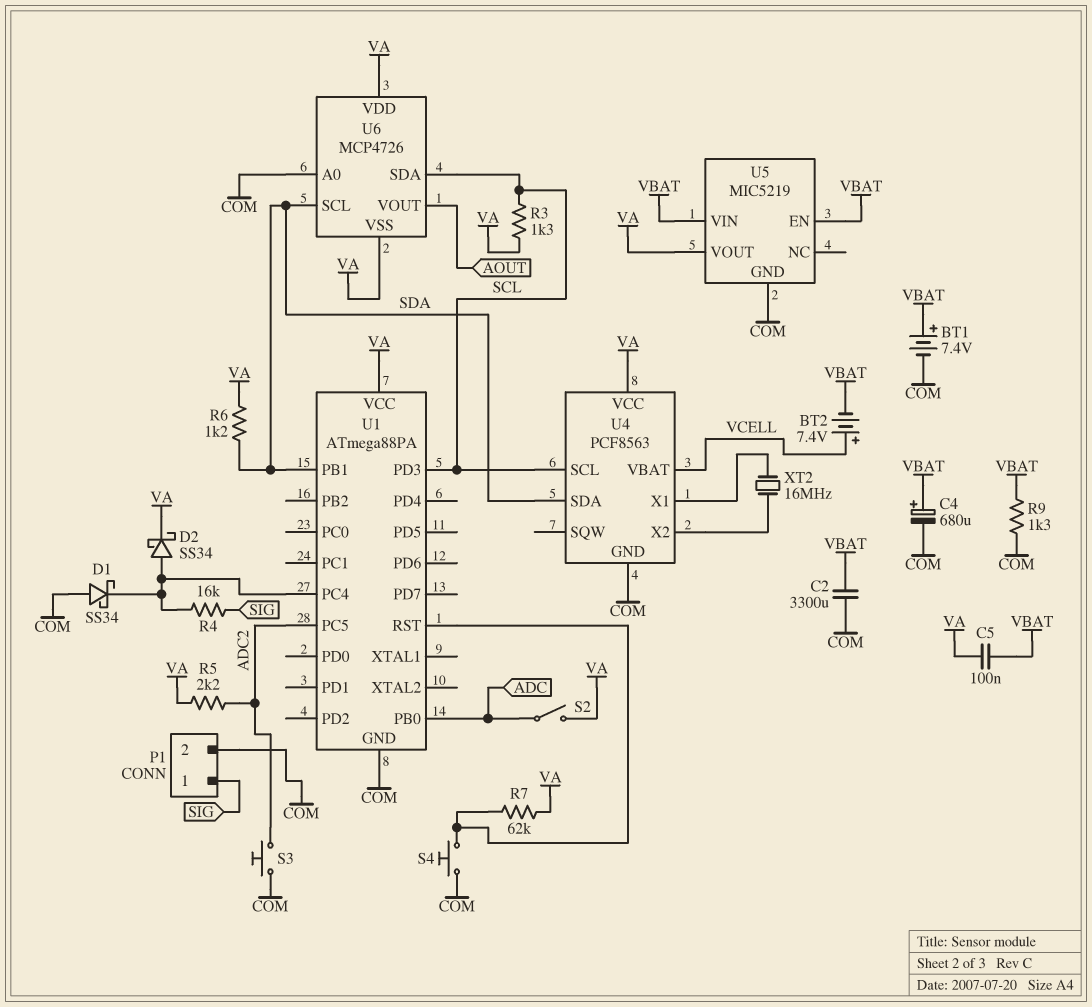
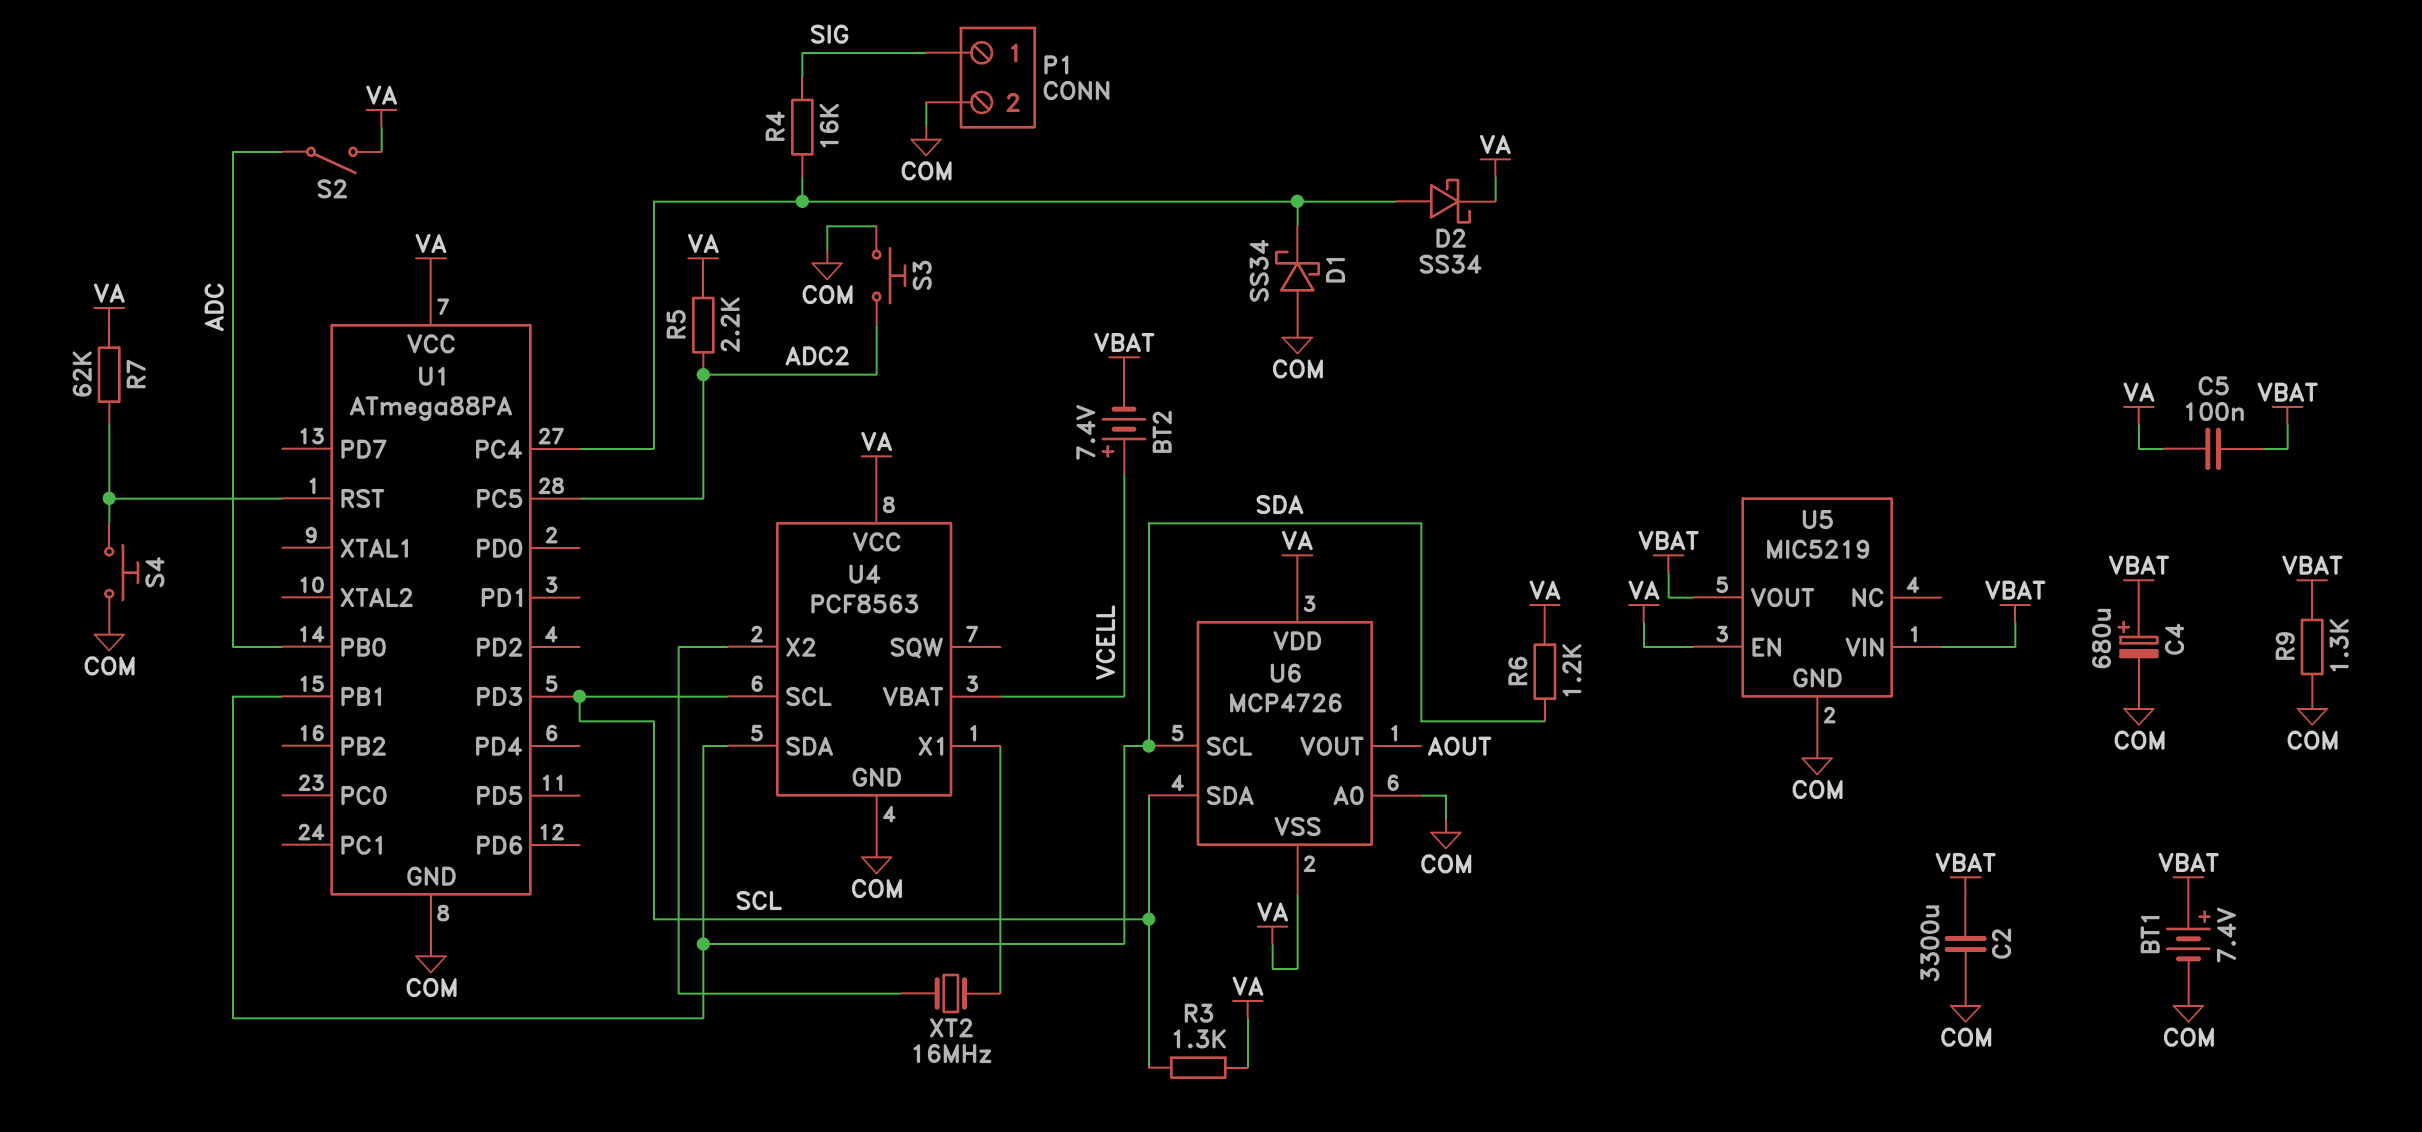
U5 pin EN: VBAT -> VA
U5 pin VOUT: VA -> VBAT

